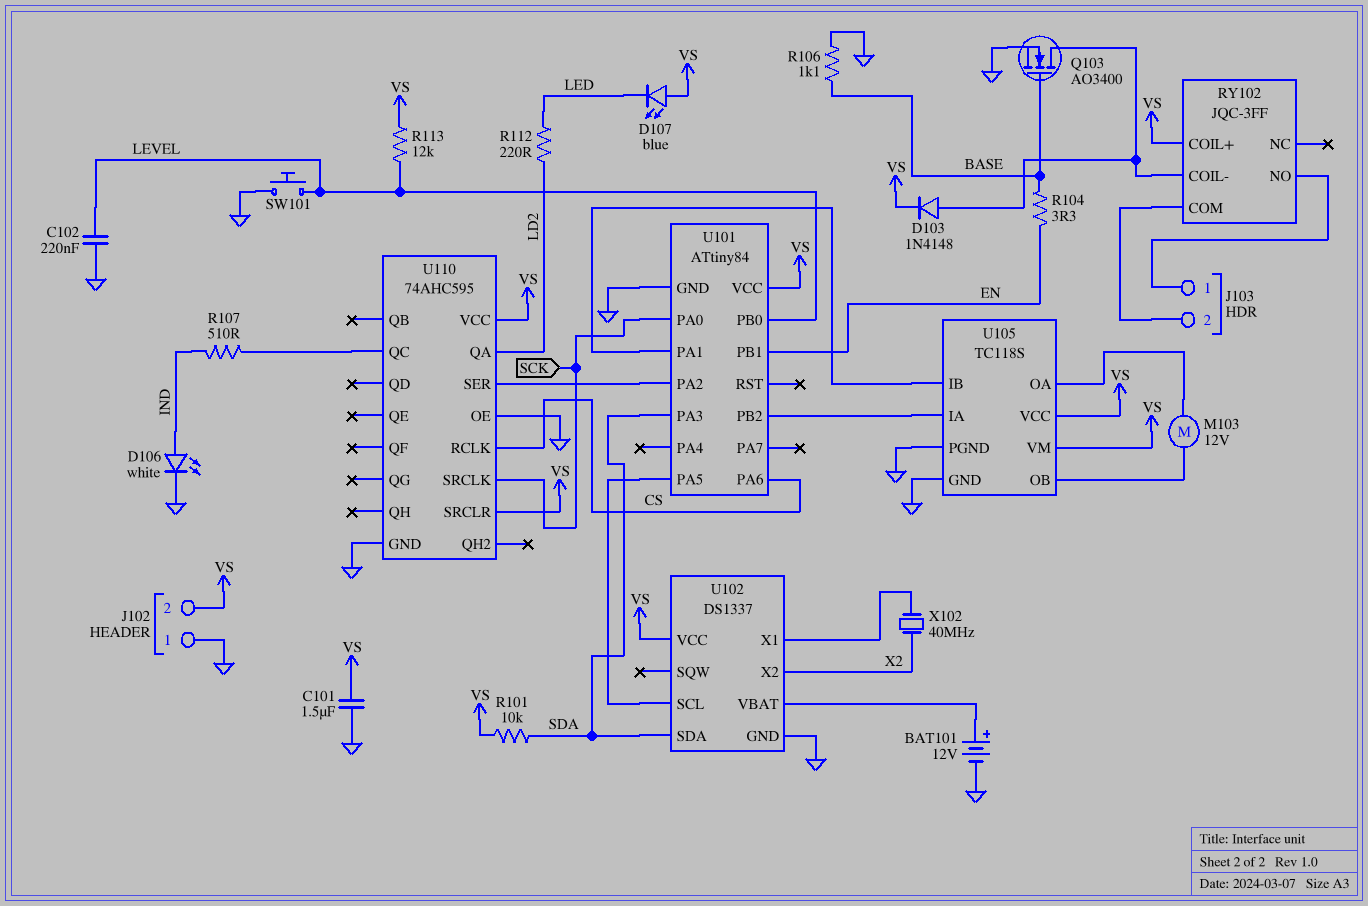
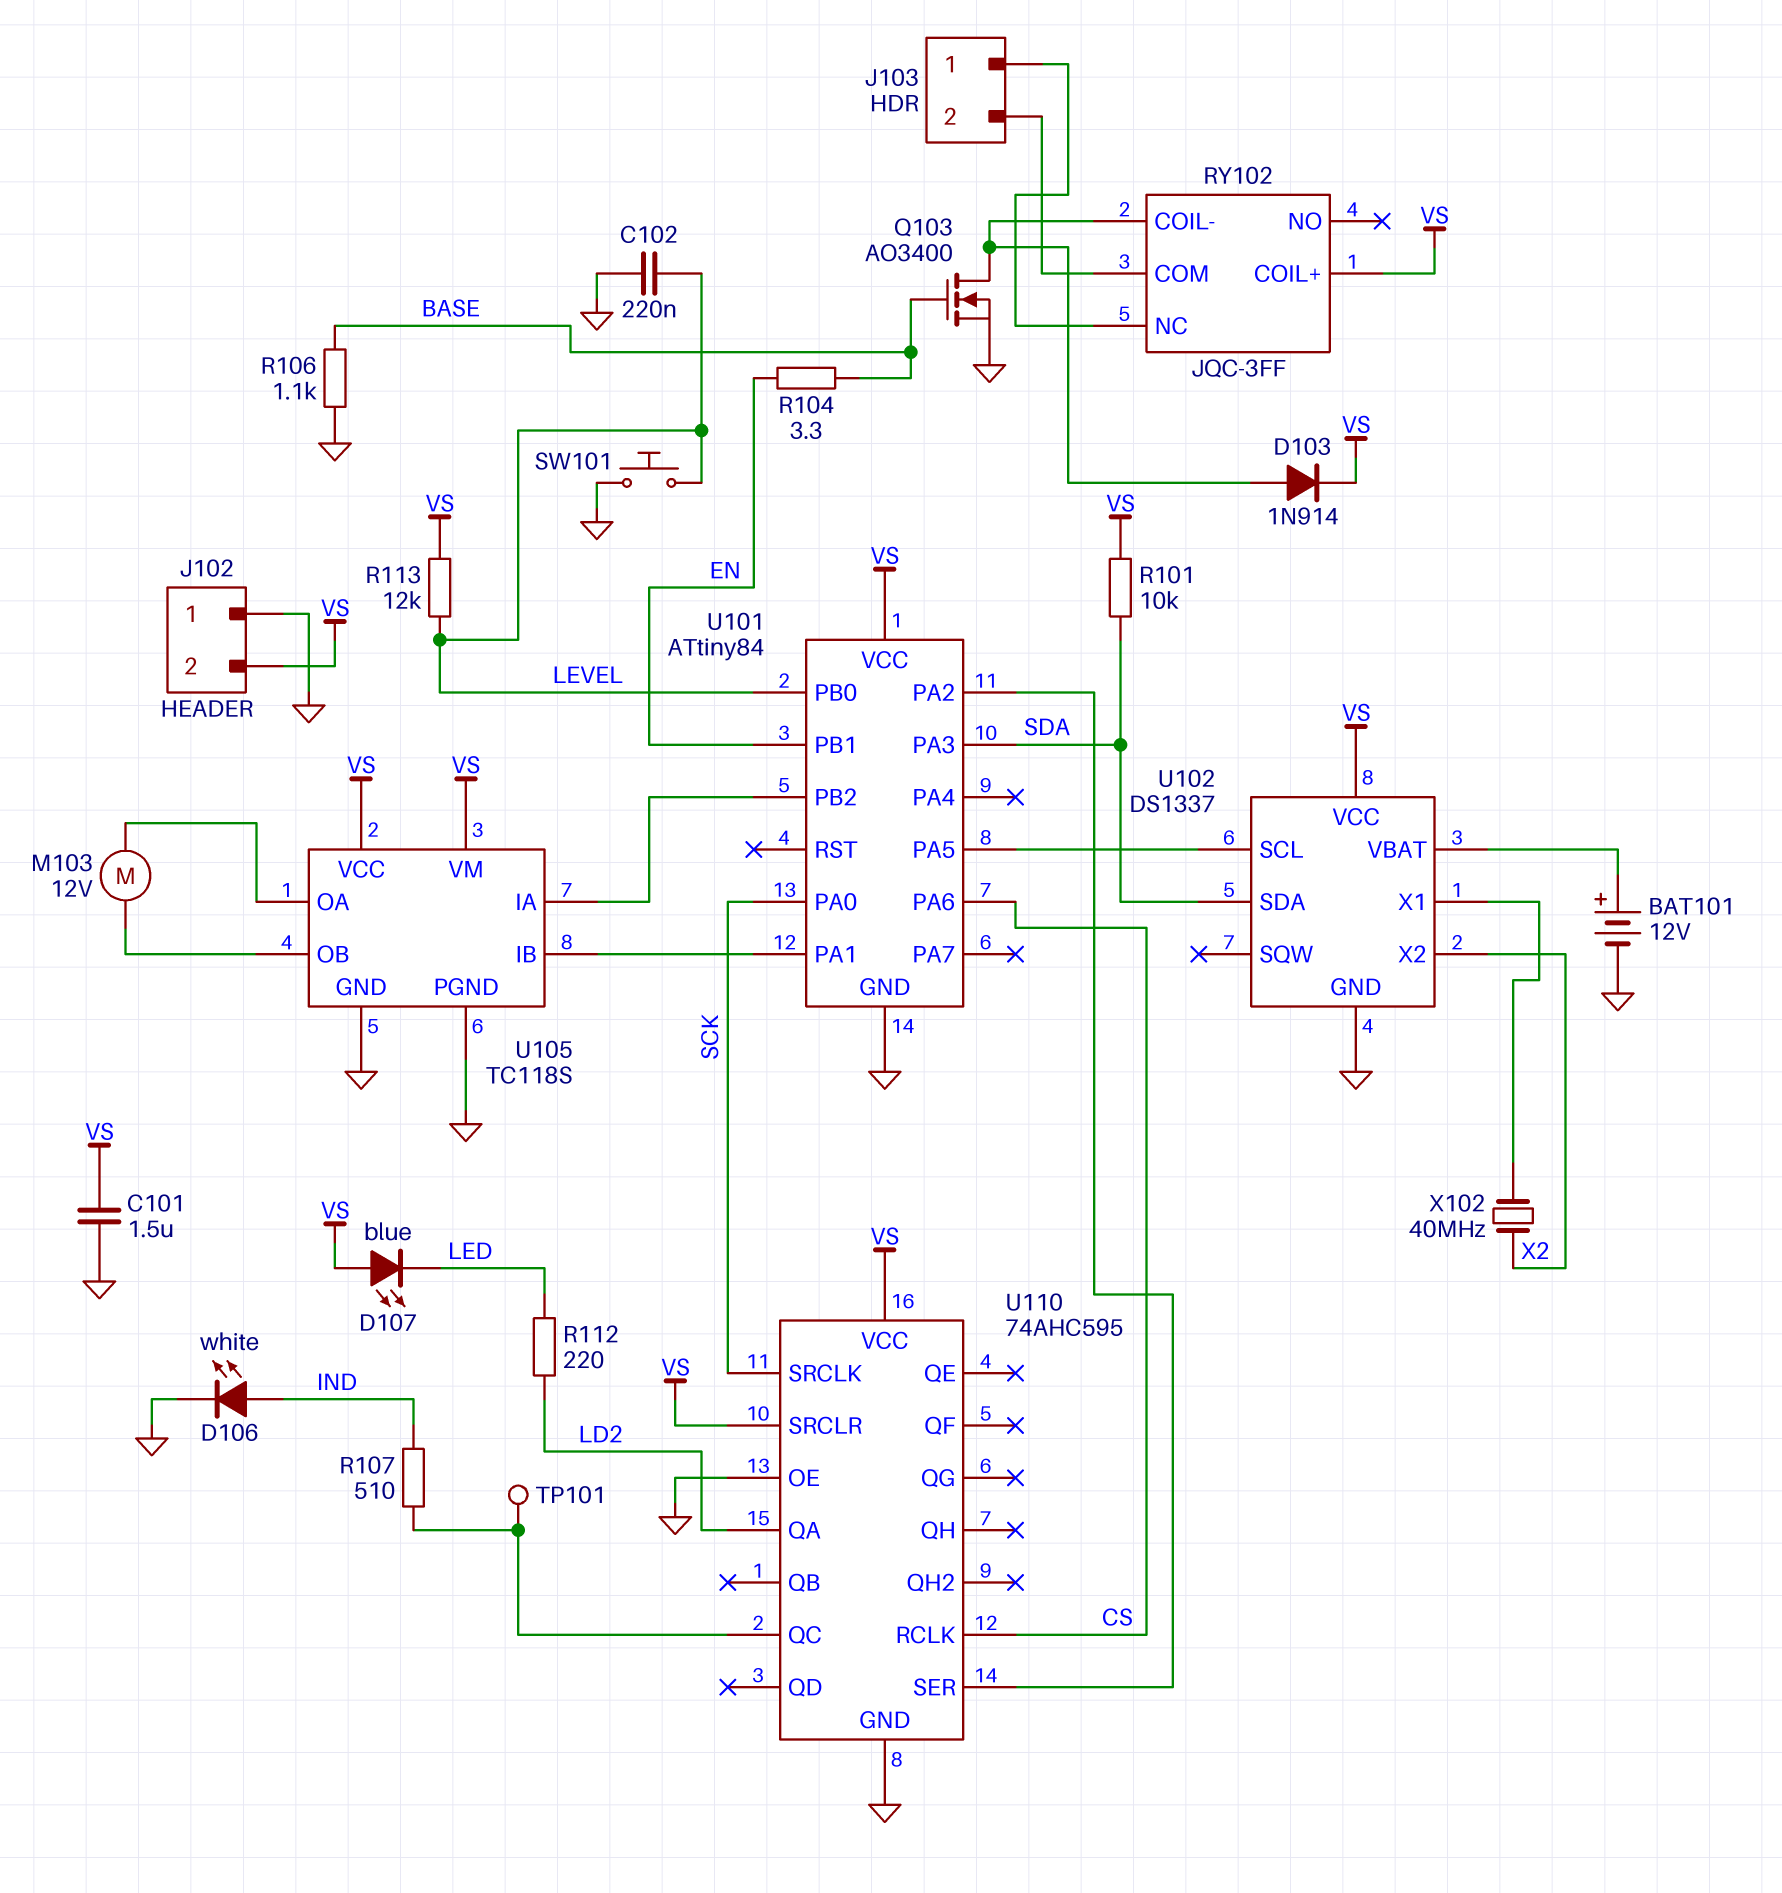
D103: diode 1N4148 (A RY102/COIL-, K VS) -> diode 1N914 (A RY102/COIL-, K VS)
RY102 pin NC: none -> J103/1
RY102 pin NO: J103/1 -> none
TP101: none -> test point (U110/QC)

